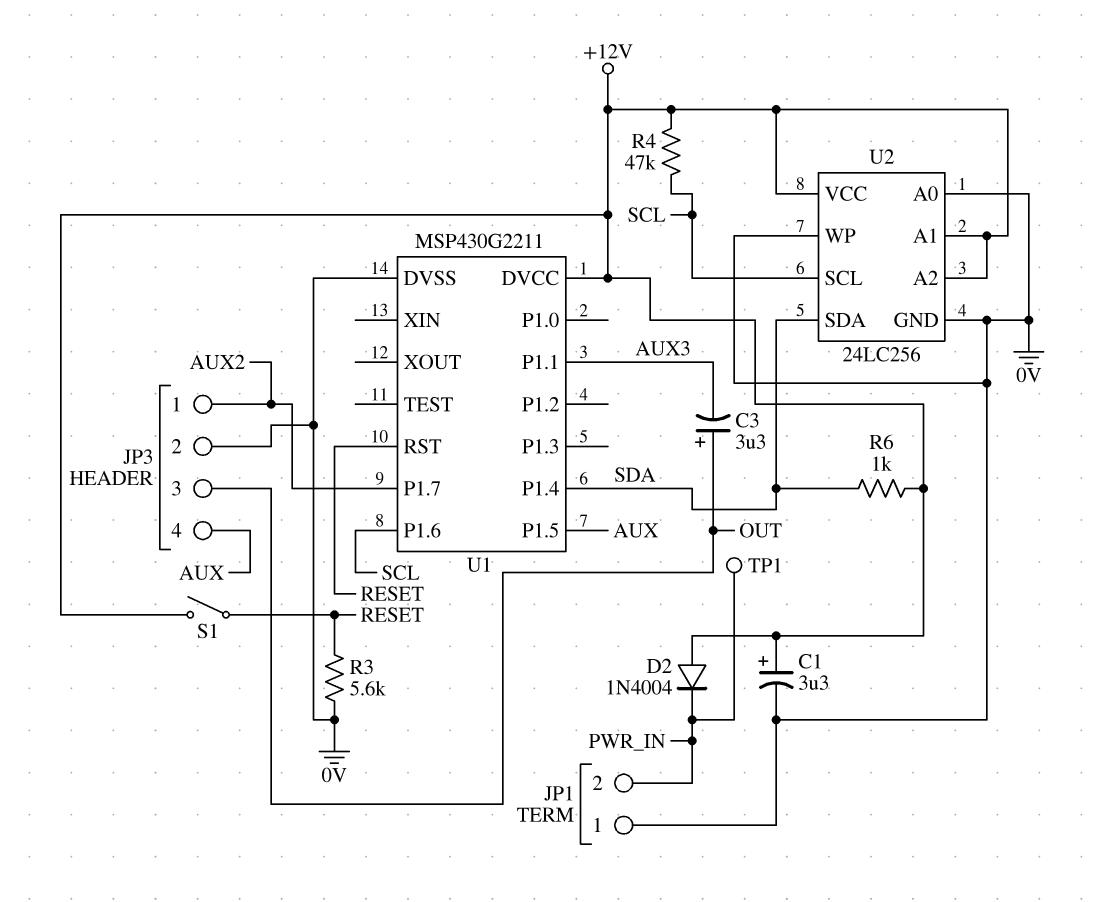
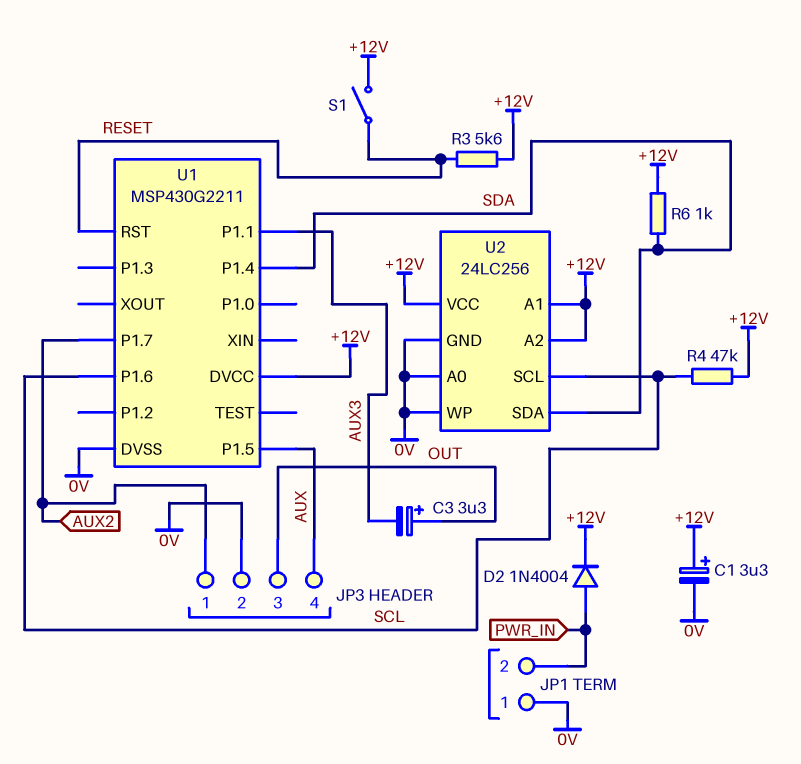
D2: diode 1N4004 (A +12V, K PWR_IN) -> diode 1N4004 (A PWR_IN, K +12V)
R3: 5.6k (0V, RESET) -> 5.6k (+12V, RESET)
TP1: test point (PWR_IN) -> none

